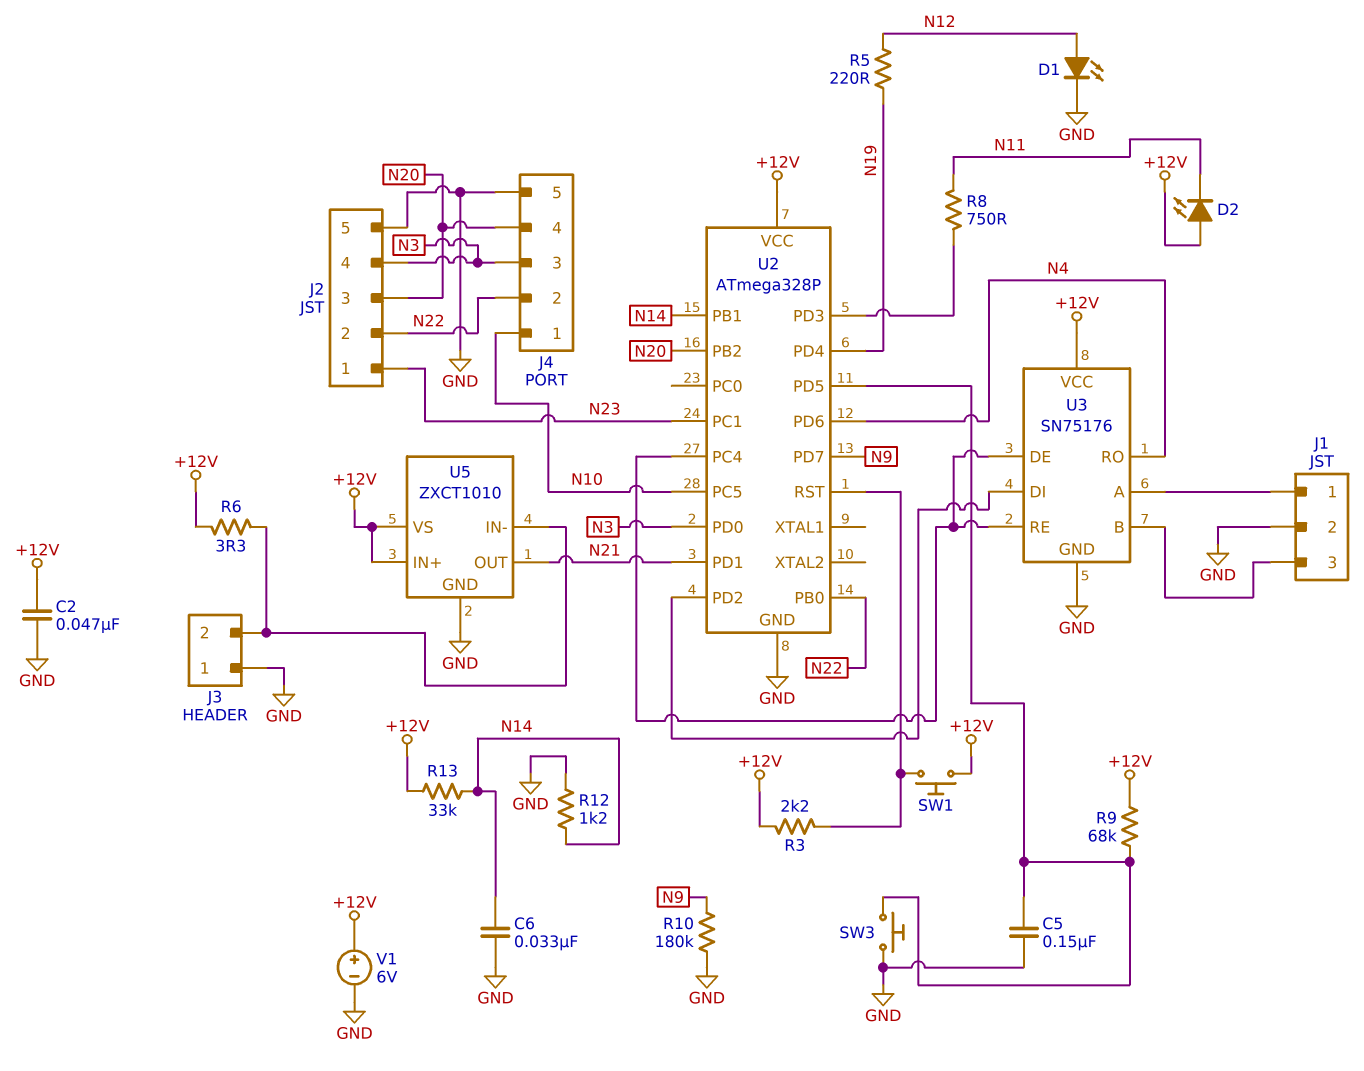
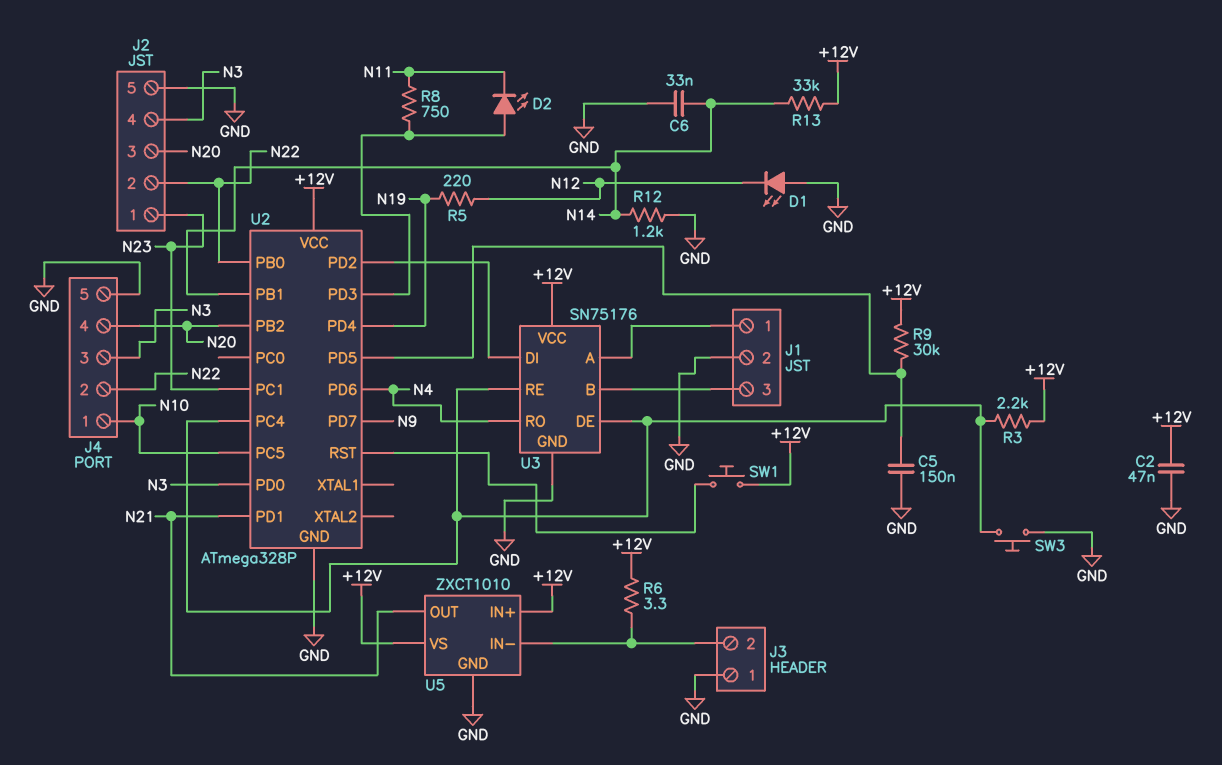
D1: LED (A N12, K GND) -> LED (A GND, K N12)
D2: LED (A +12V, K N11) -> LED (A U2/PD3, K N11)
R3: 2.2k (+12V, U2/RST) -> 2.2k (+12V, U2/PC4)
R9: 68k (+12V, U2/PD5) -> 30k (+12V, U2/PD5)
R10: 180k (GND, N9) -> none
SW3: button (GND, U2/PD5) -> button (GND, U2/PC4)
V1: 6V (plus +12V, minus GND) -> none

